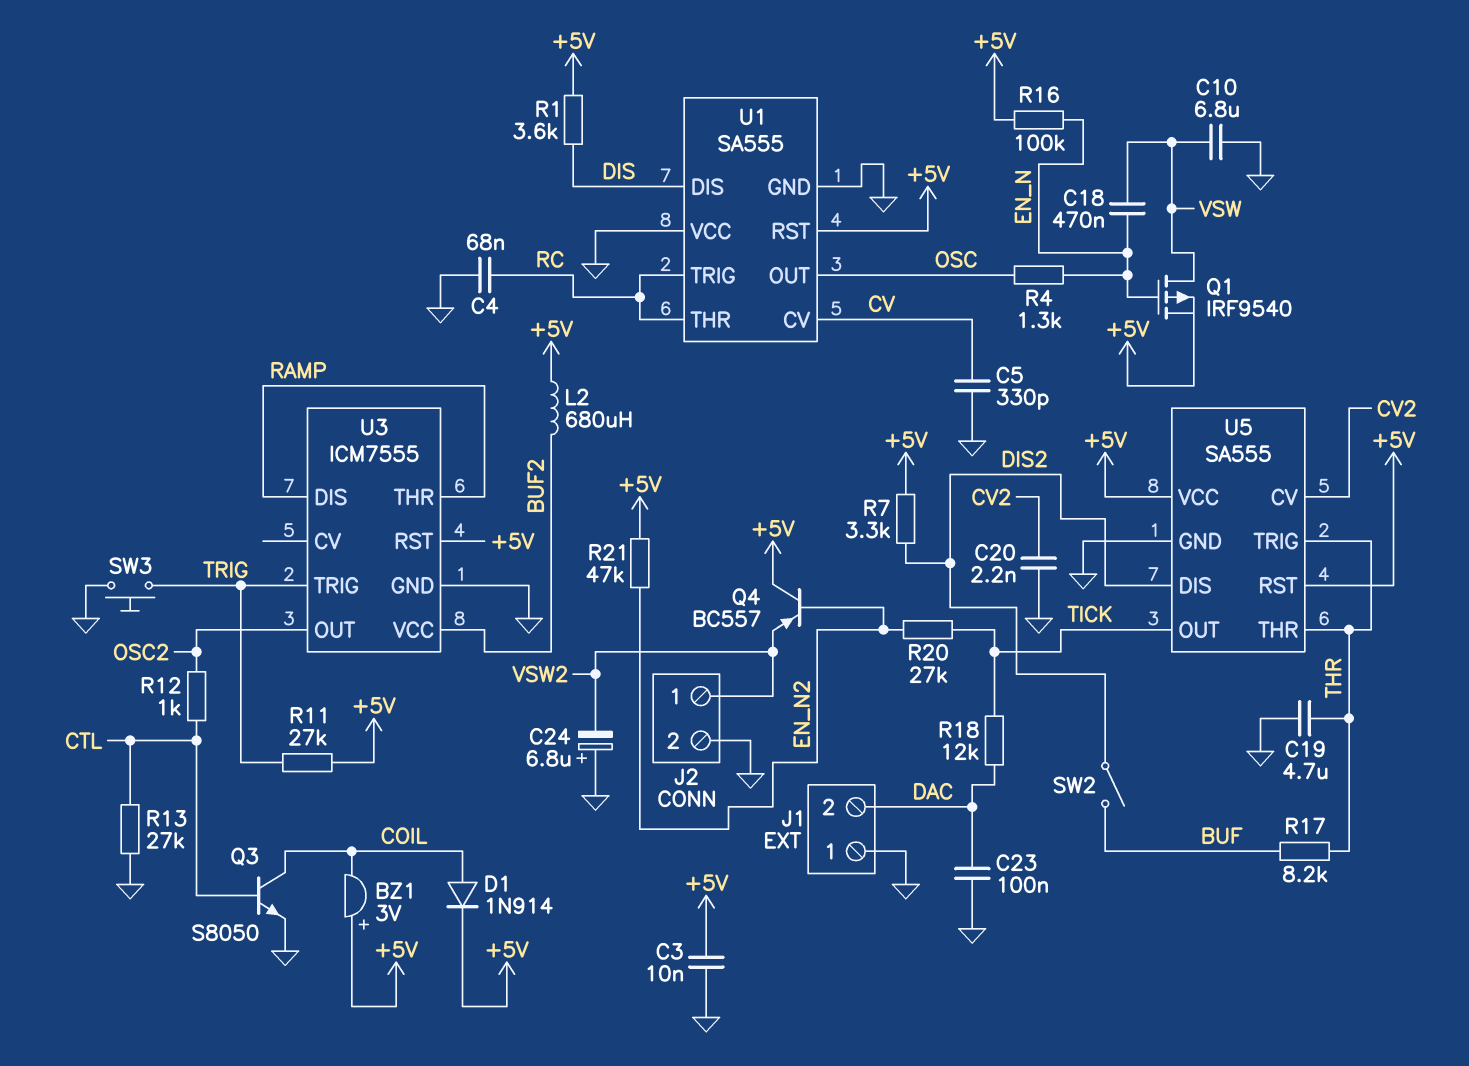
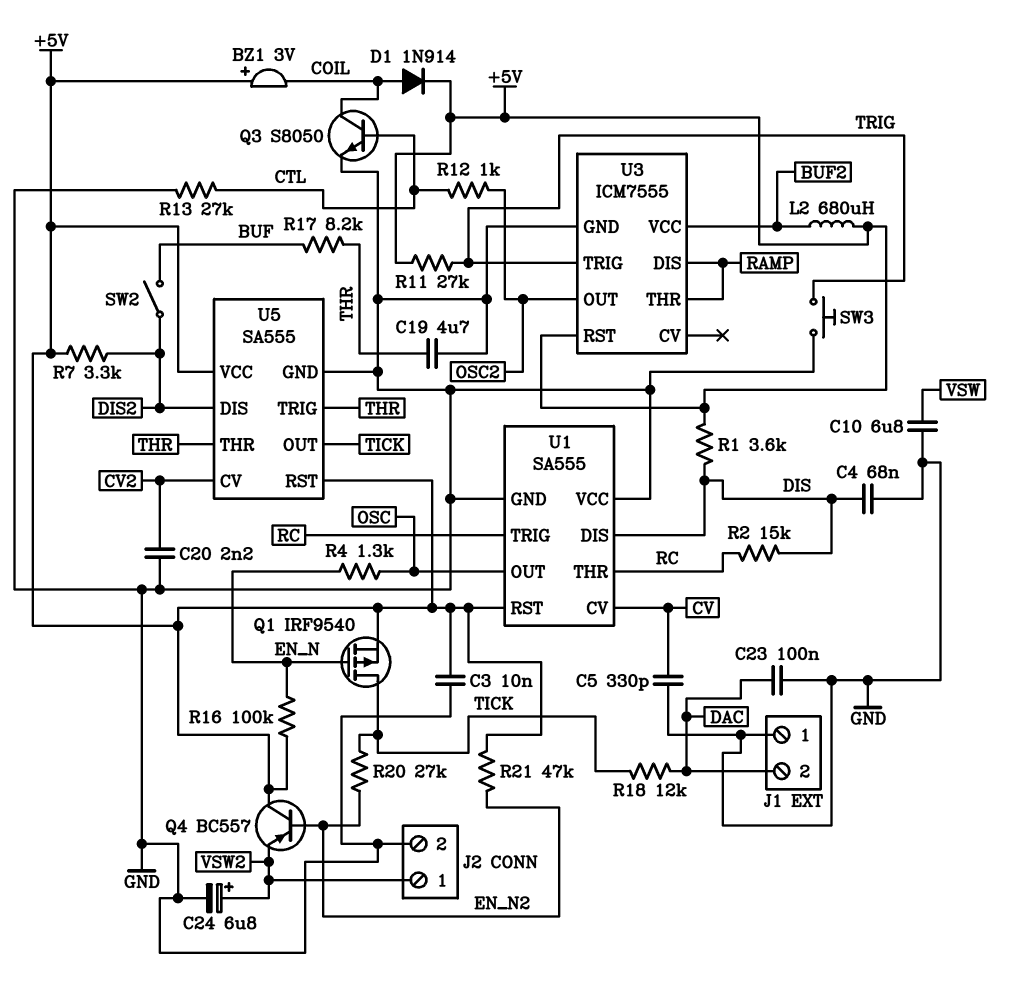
C4: 68nF (GND, RC) -> 68nF (DIS, GND)
C18: 470nF (EN_N, VSW) -> none
C24: 6.8uF (plus GND, minus VSW2) -> 6.8uF (plus VSW2, minus GND)
Q1: PMOS IRF9540 (G EN_N, D VSW, S +5V) -> PMOS IRF9540 (G EN_N, D TICK, S +5V)
R2: none -> 15k (DIS, RC)

